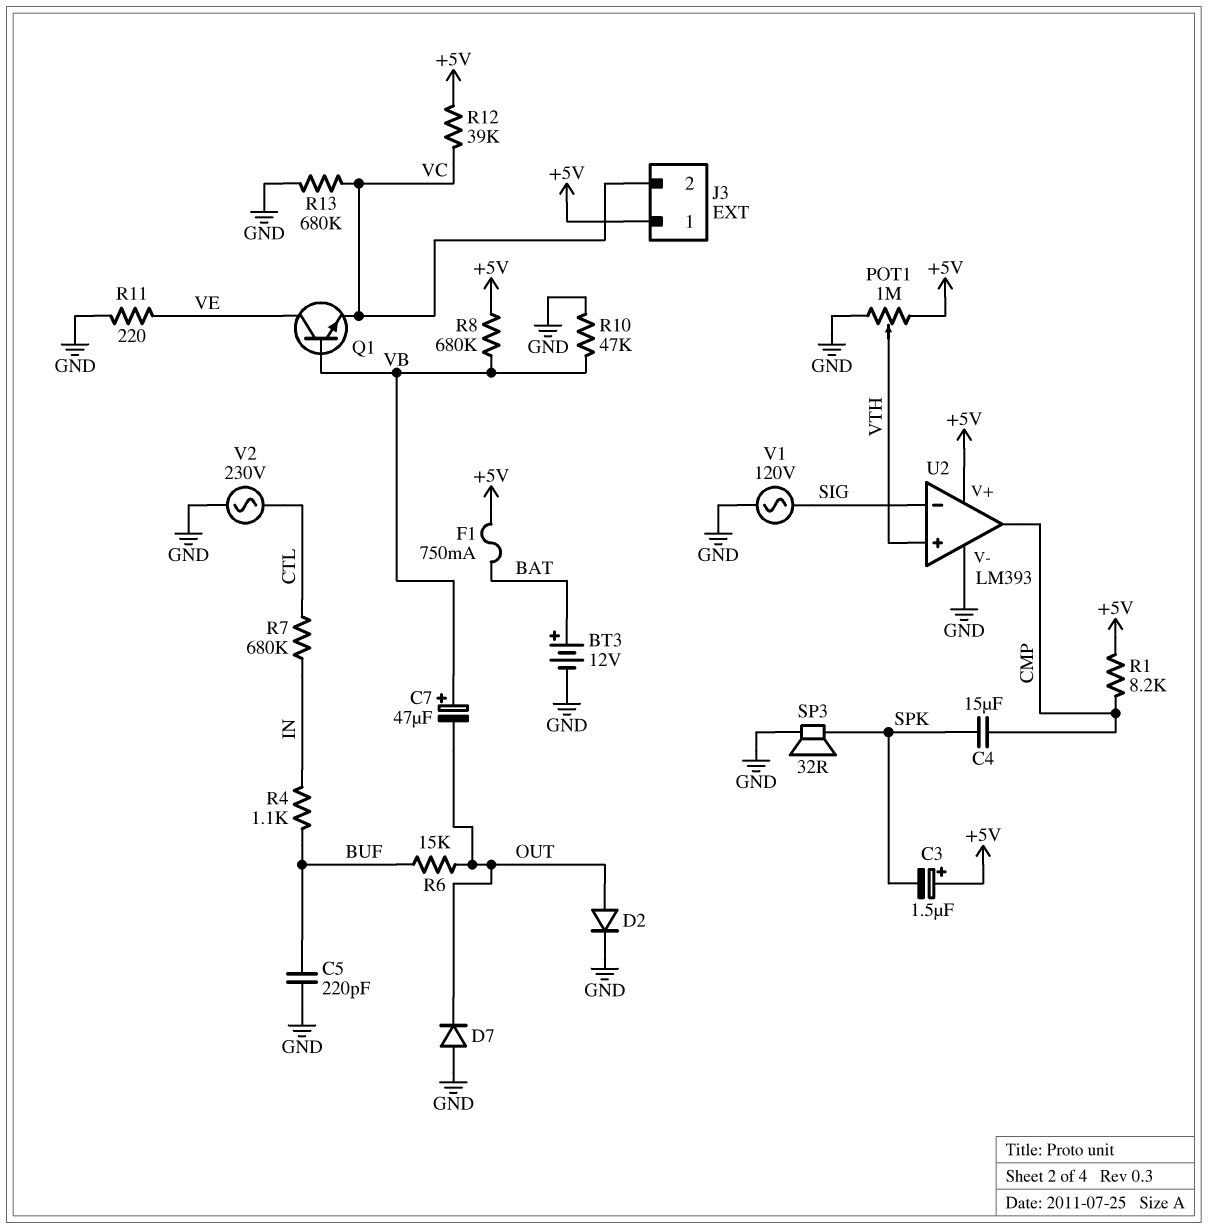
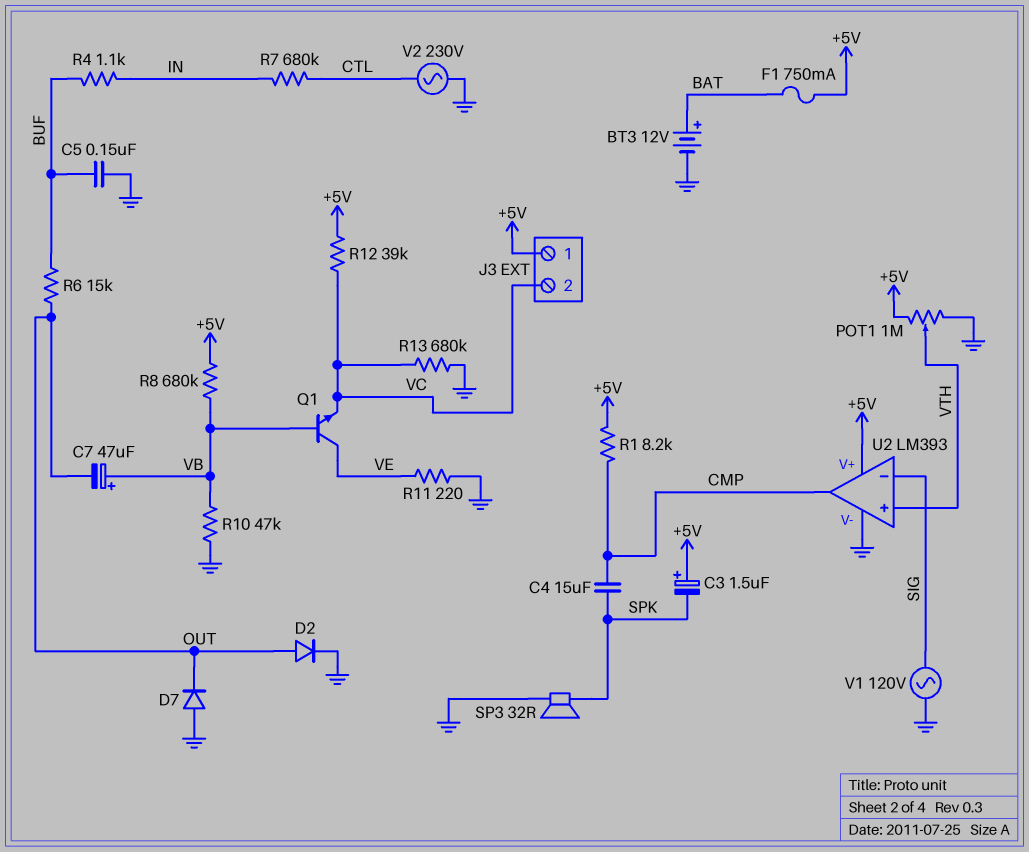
C5: 220pF (BUF, GND) -> 150nF (BUF, GND)

